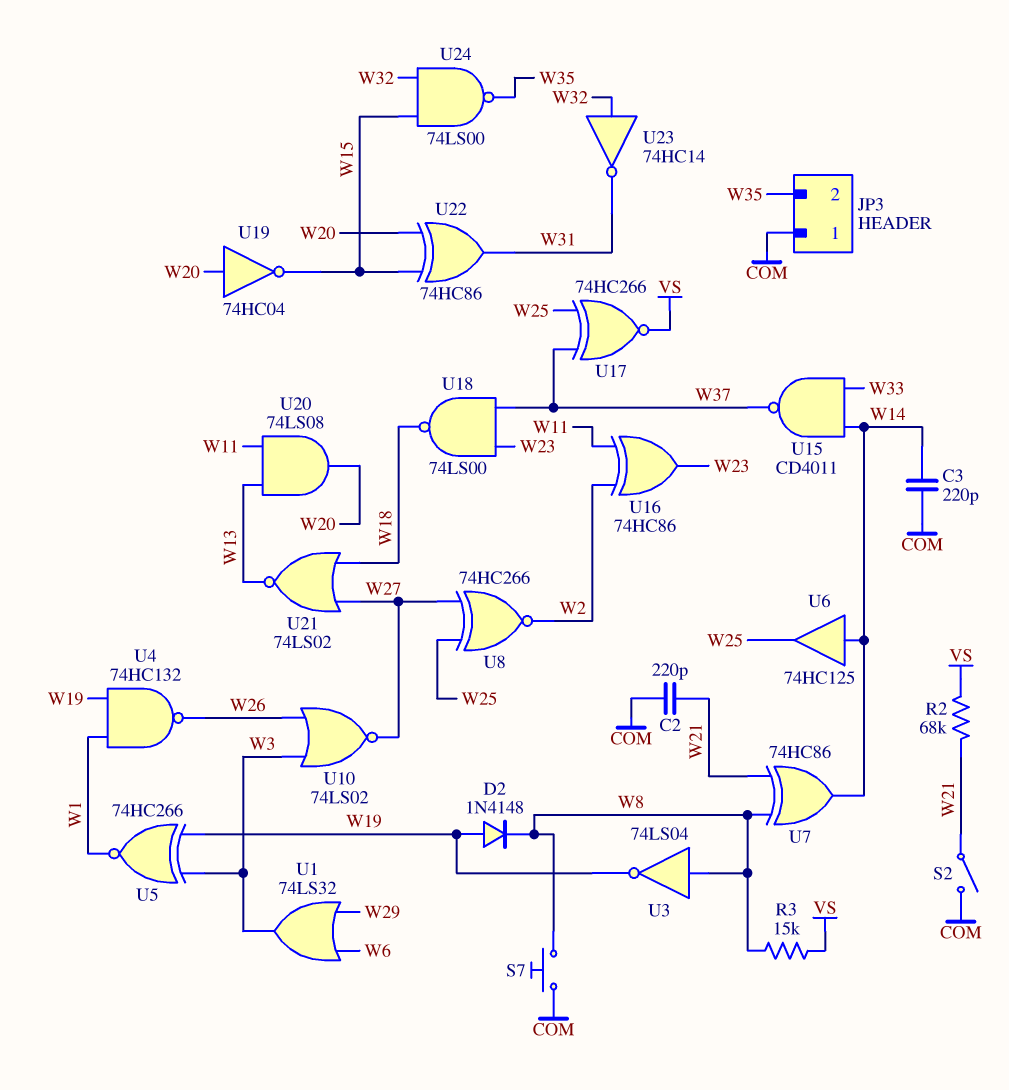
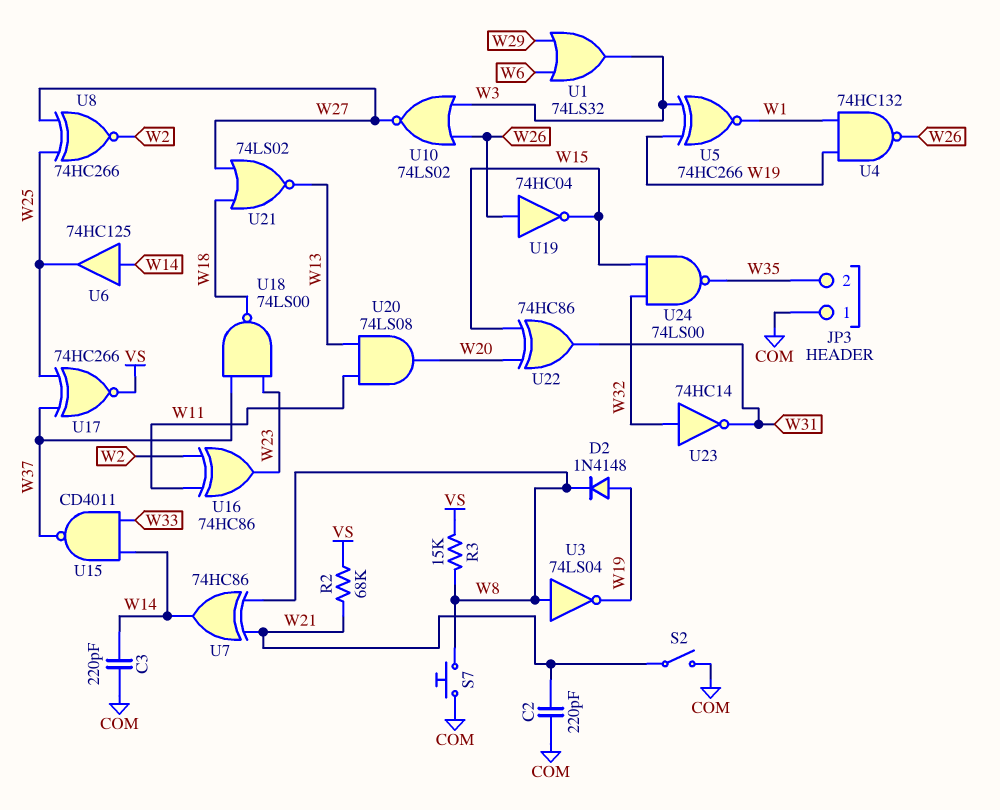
U19: NOT 74HC04 (in W20, out W15) -> NOT 74HC04 (in W26, out W15)

